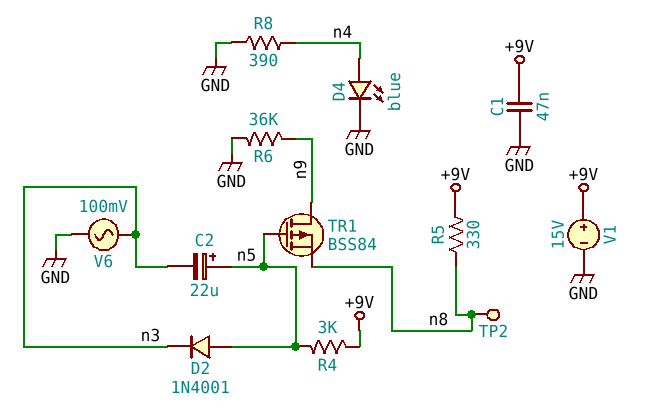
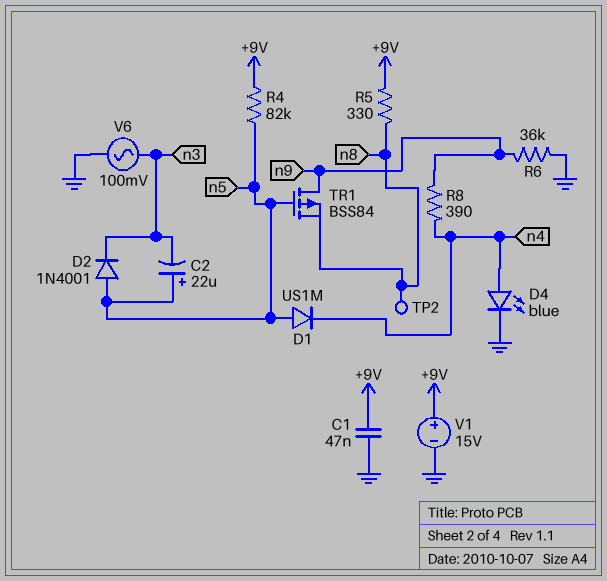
D1: none -> diode US1M (A n5, K n4)
R4: 3k (+9V, n5) -> 82k (+9V, n5)
R8: 390 (GND, n4) -> 390 (n4, n9)

